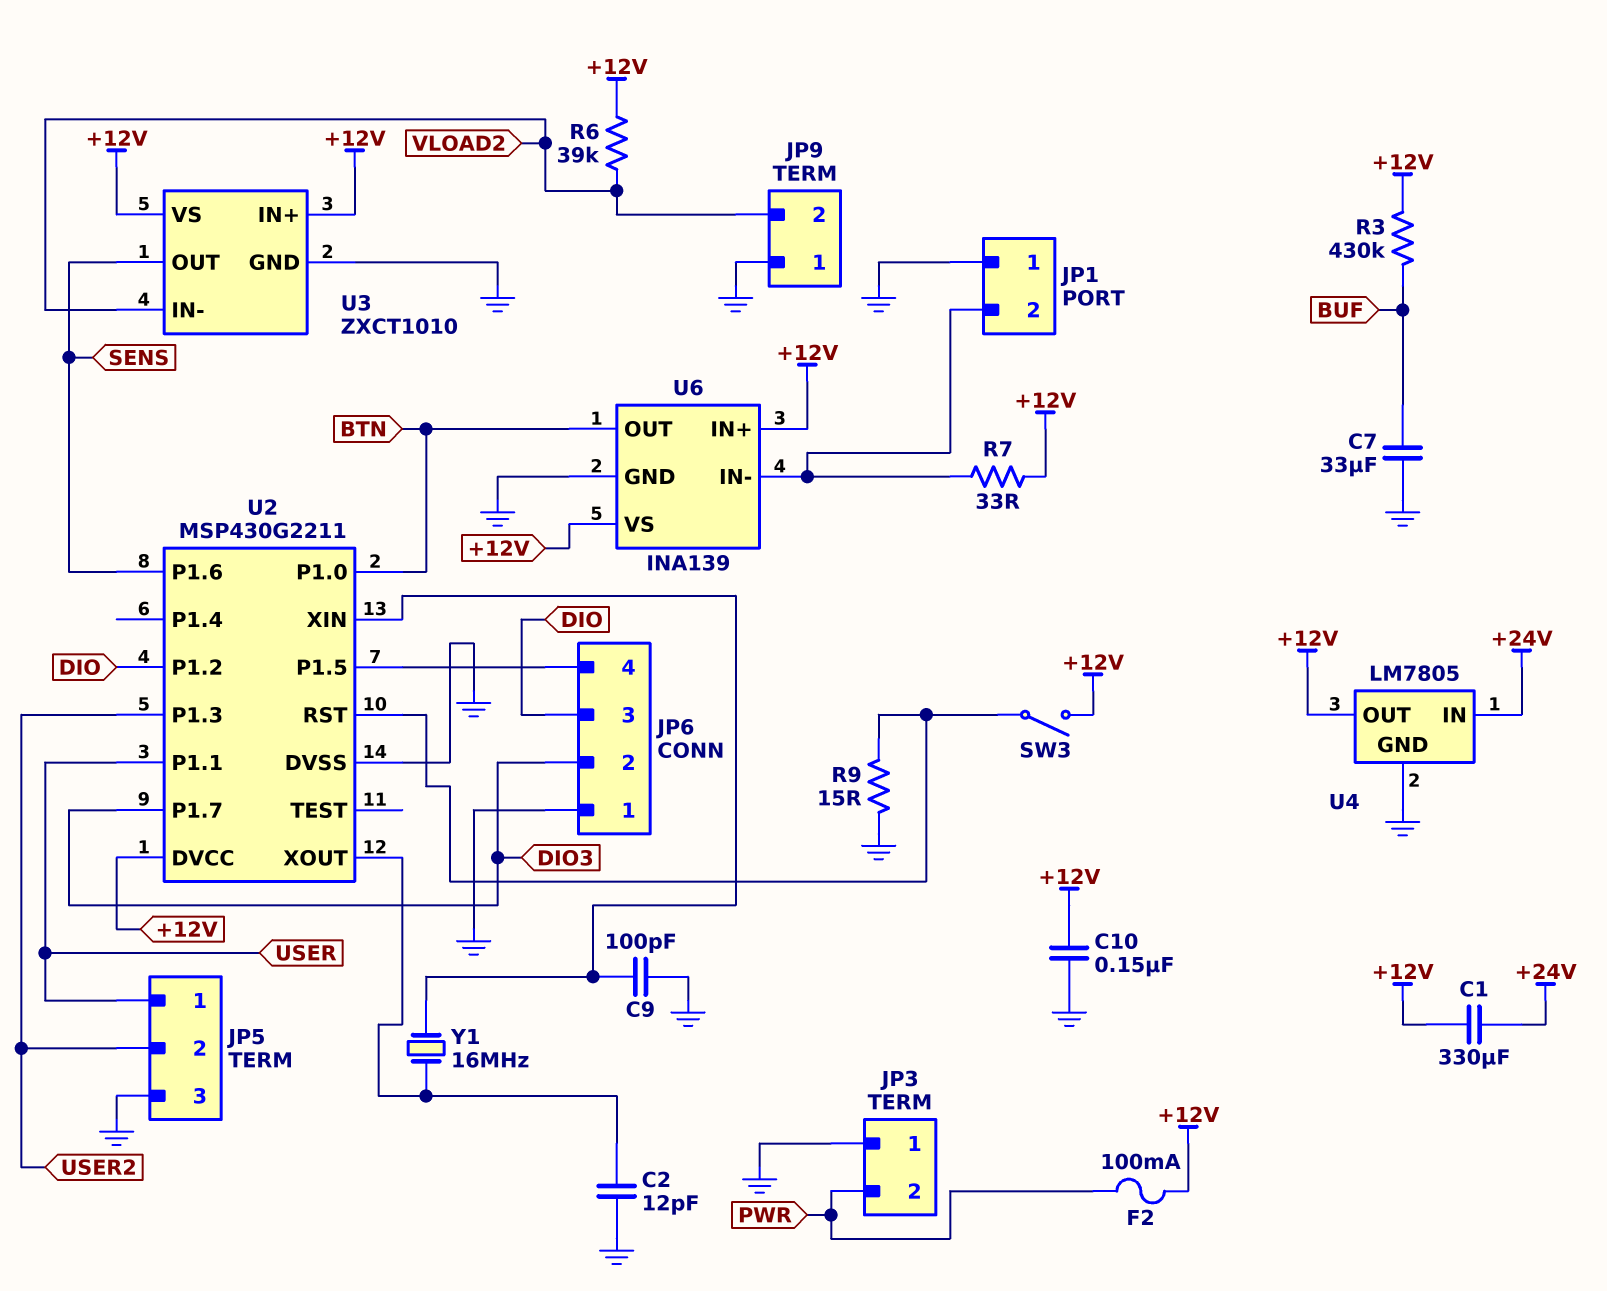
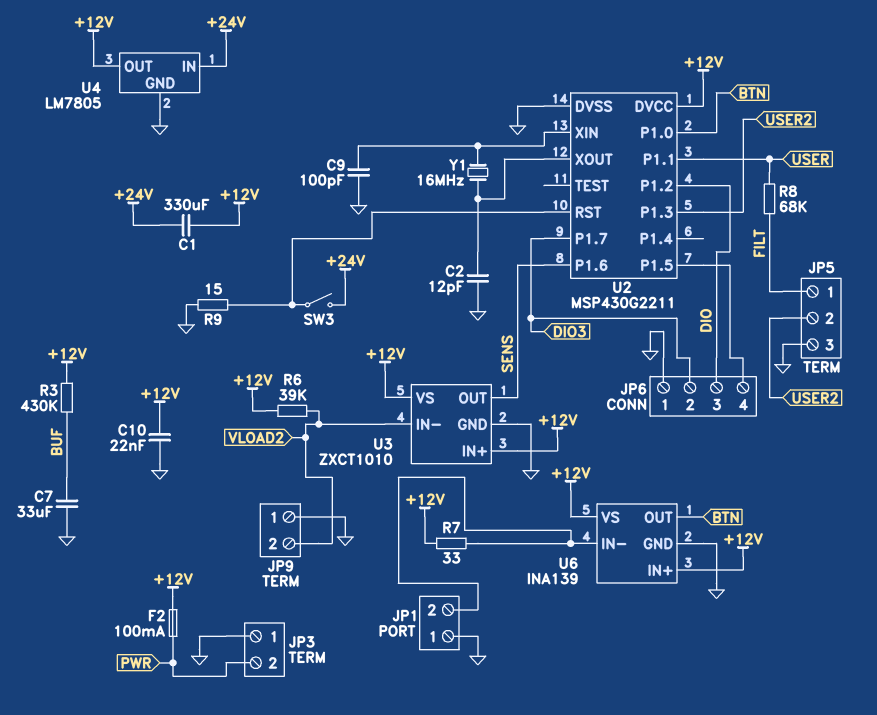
C10: 150nF (+12V, GND) -> 22nF (+12V, GND)
JP5 pin 1: USER -> FILT
R8: none -> 68k (FILT, USER)
SW3: switch (+12V, U2/RST) -> switch (+24V, U2/RST)

